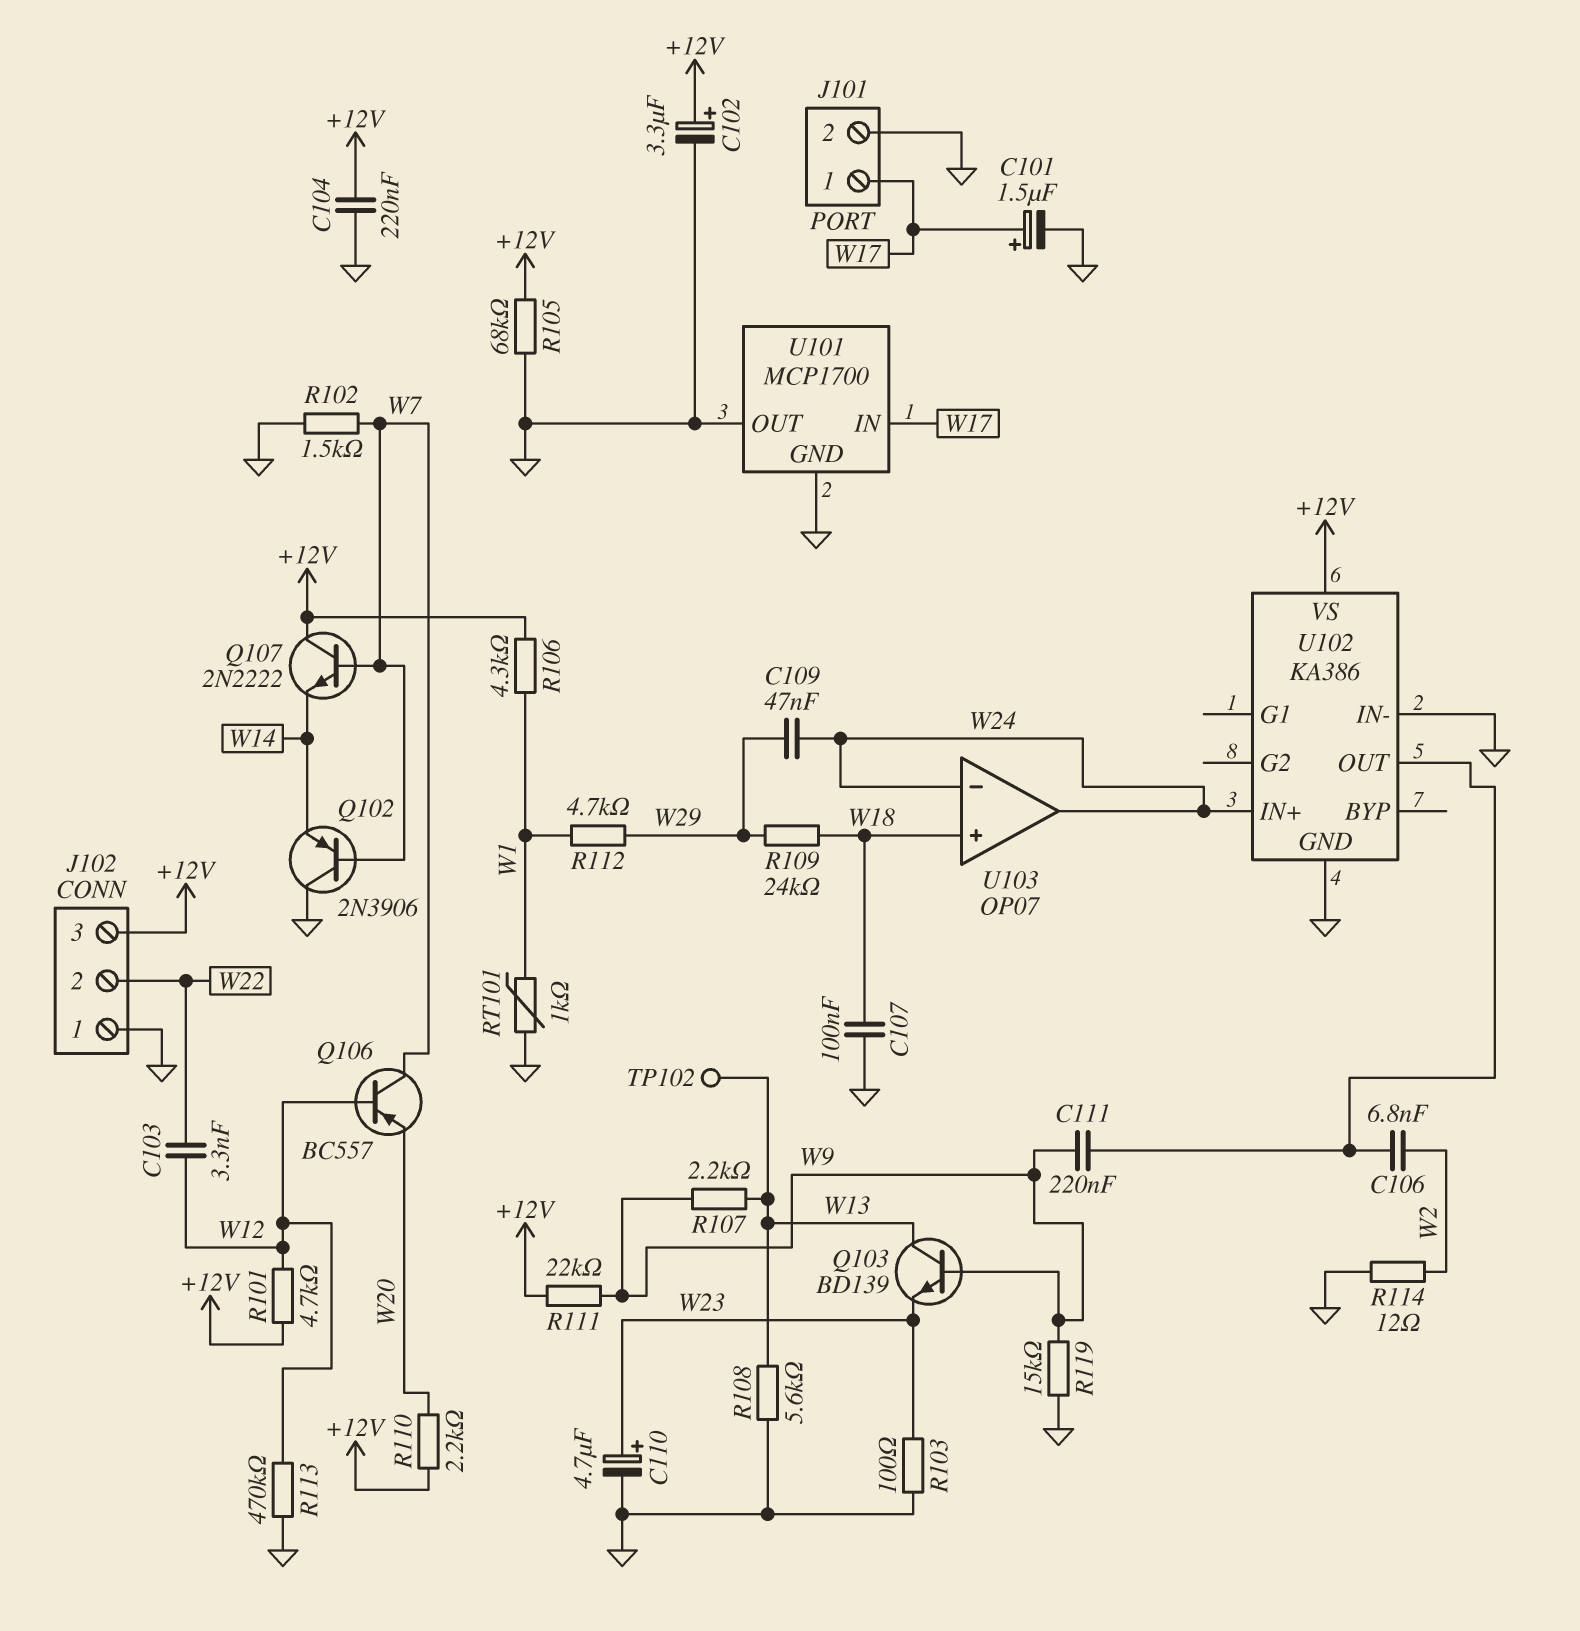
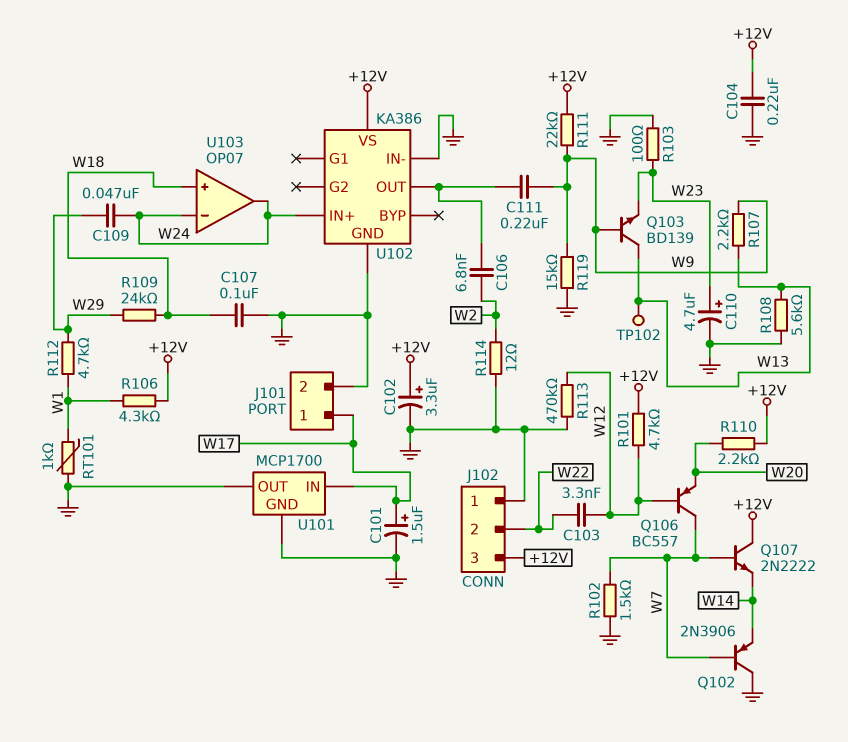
R105: 68k (+12V, GND) -> none

